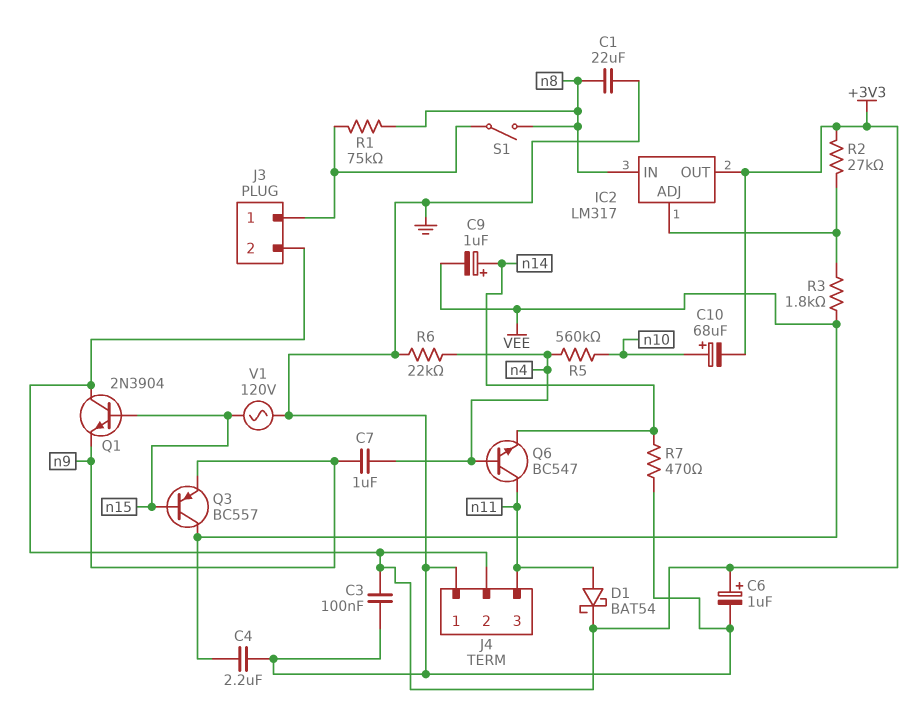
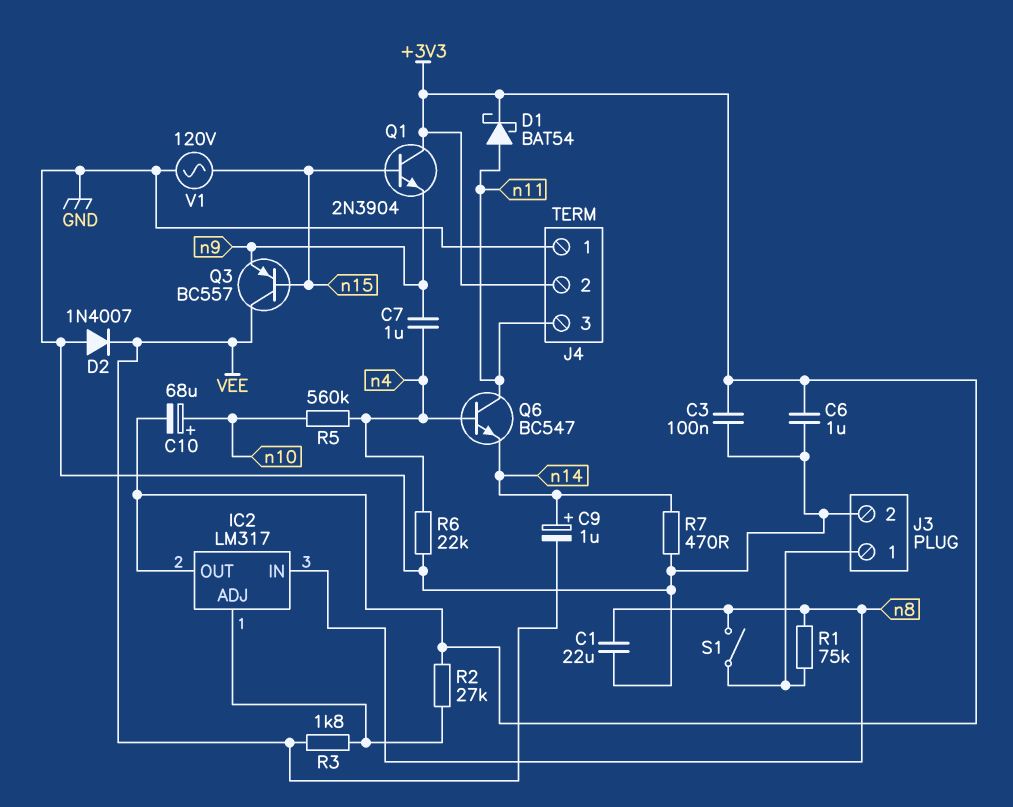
C4: 2.2uF (GND, VEE) -> none
C6: 1uF (plus +3V3, minus GND) -> 1uF (+3V3, GND)
D2: none -> diode 1N4007 (A GND, K VEE)
J3 pin 2: +3V3 -> GND

